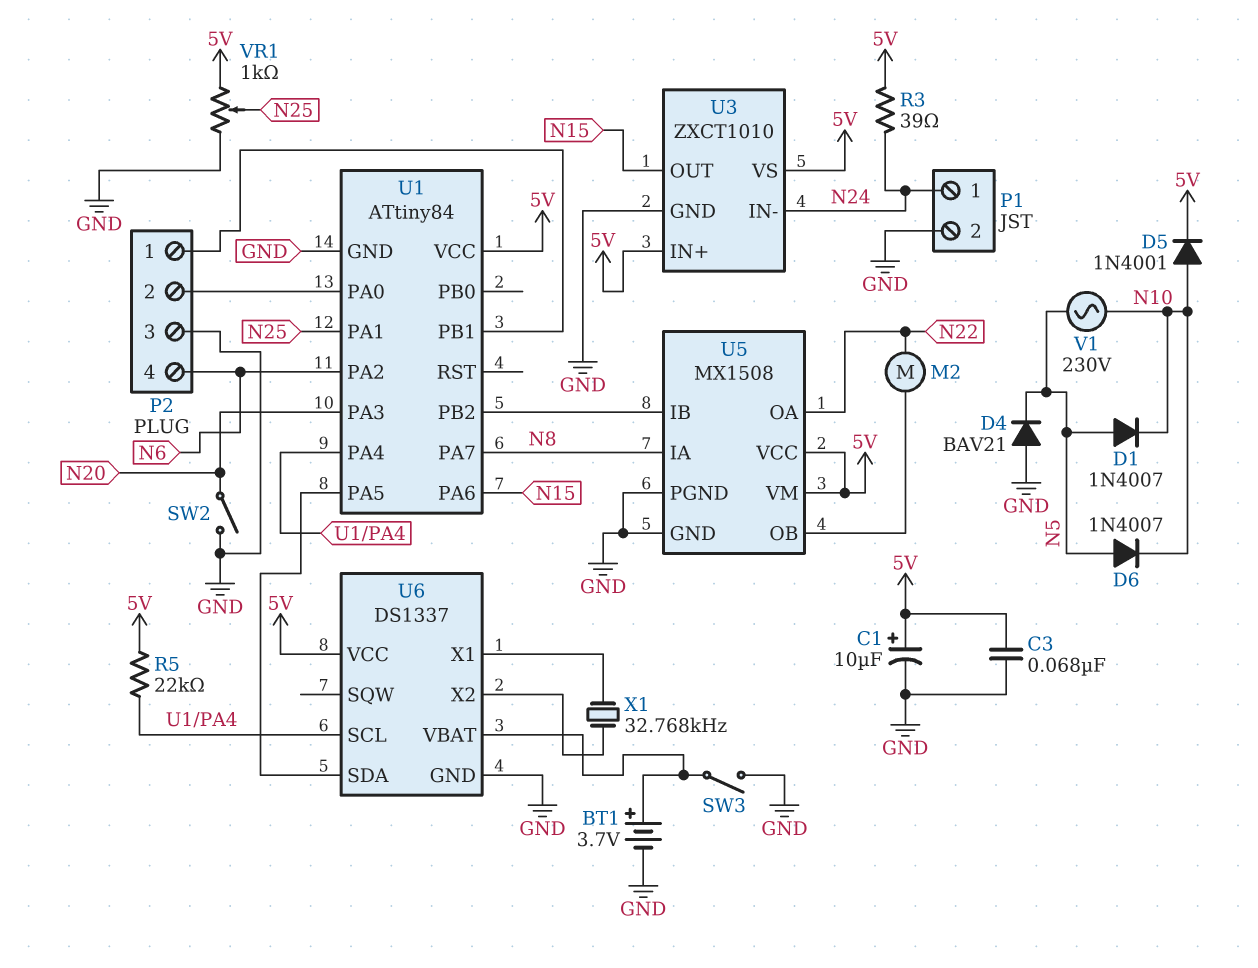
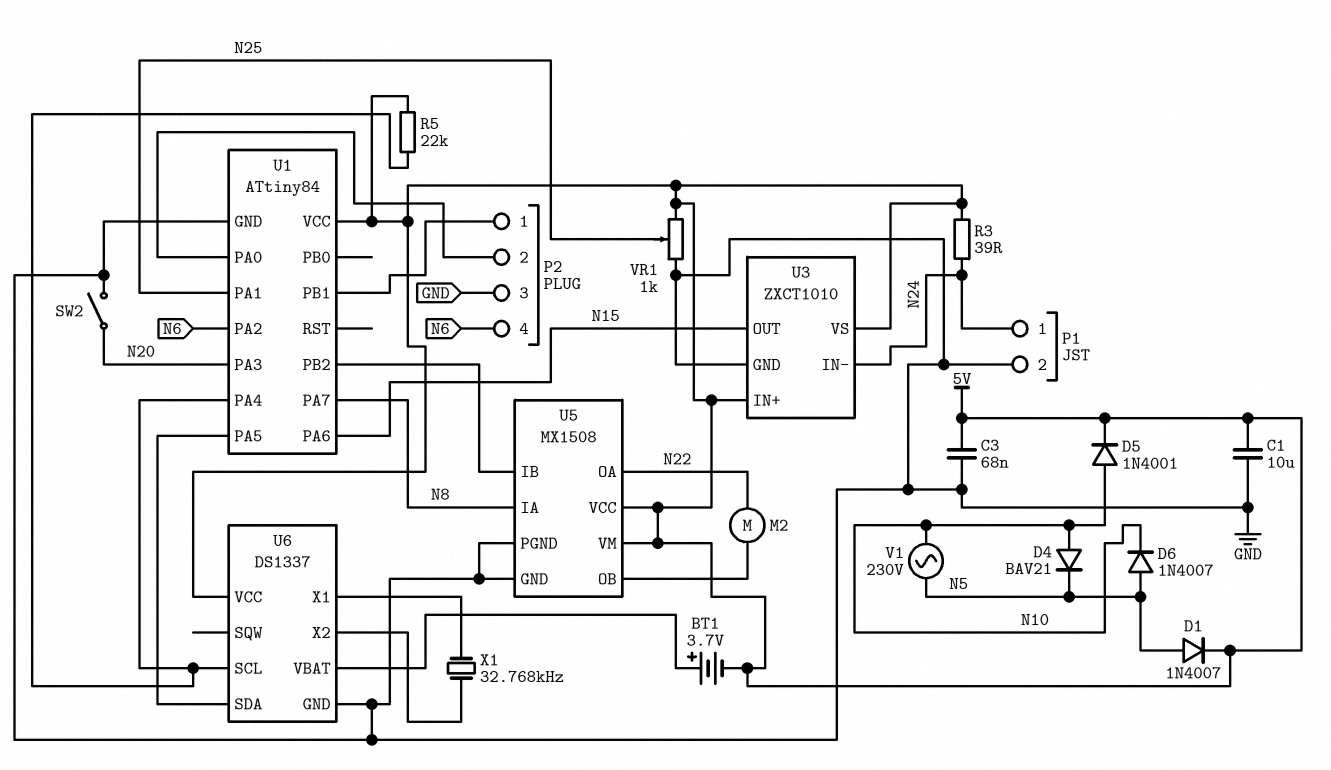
BT1: 3.7V (plus U6/VBAT, minus GND) -> 3.7V (plus U6/VBAT, minus 5V)
C1: 10uF (plus 5V, minus GND) -> 10uF (5V, GND)
D1: diode 1N4007 (A N5, K N10) -> diode 1N4007 (A N5, K 5V)
D4: diode BAV21 (A GND, K N5) -> diode BAV21 (A N10, K N5)
SW3: switch (GND, U6/VBAT) -> none

